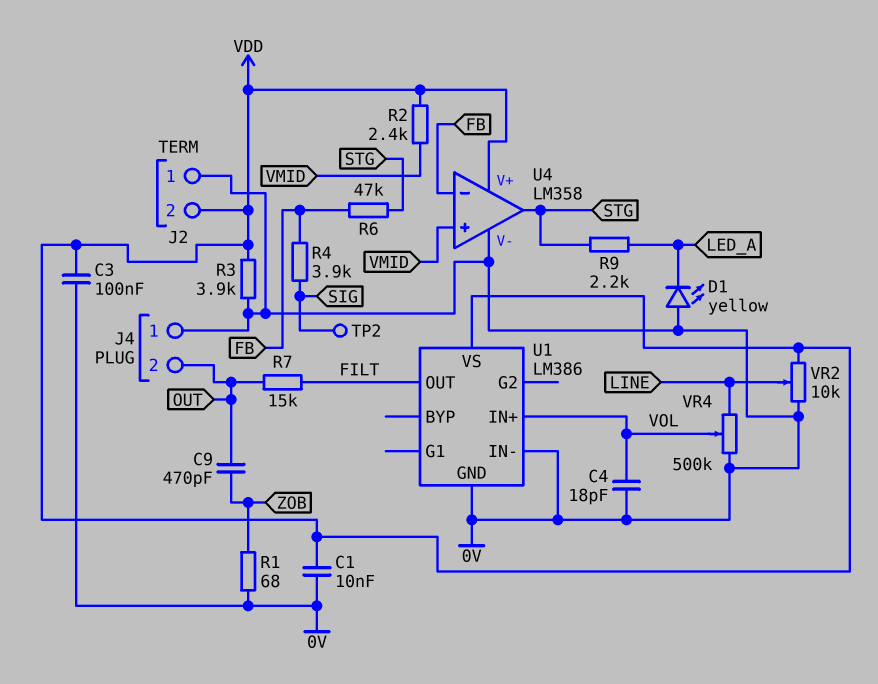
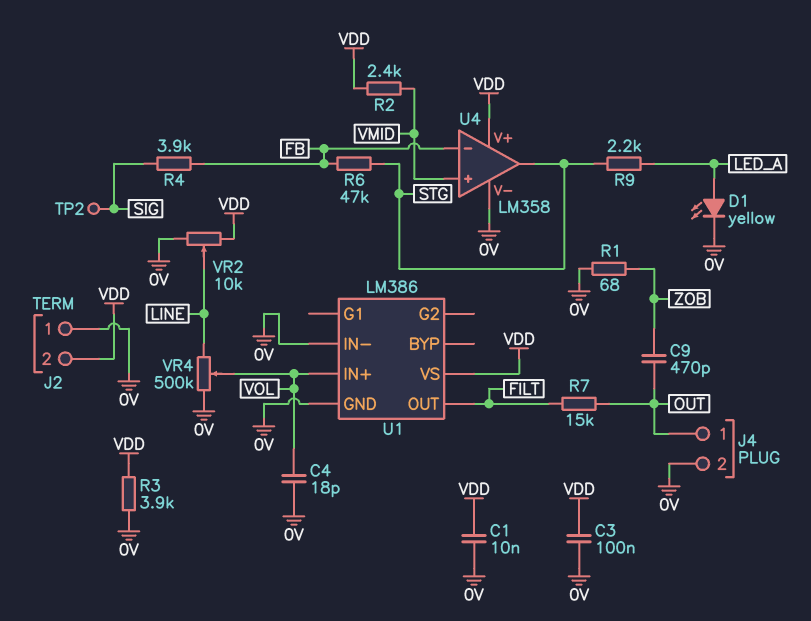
D1: LED yellow (A 0V, K LED_A) -> LED yellow (A LED_A, K 0V)
J4 pin 1: 0V -> OUT
J4 pin 2: OUT -> 0V

